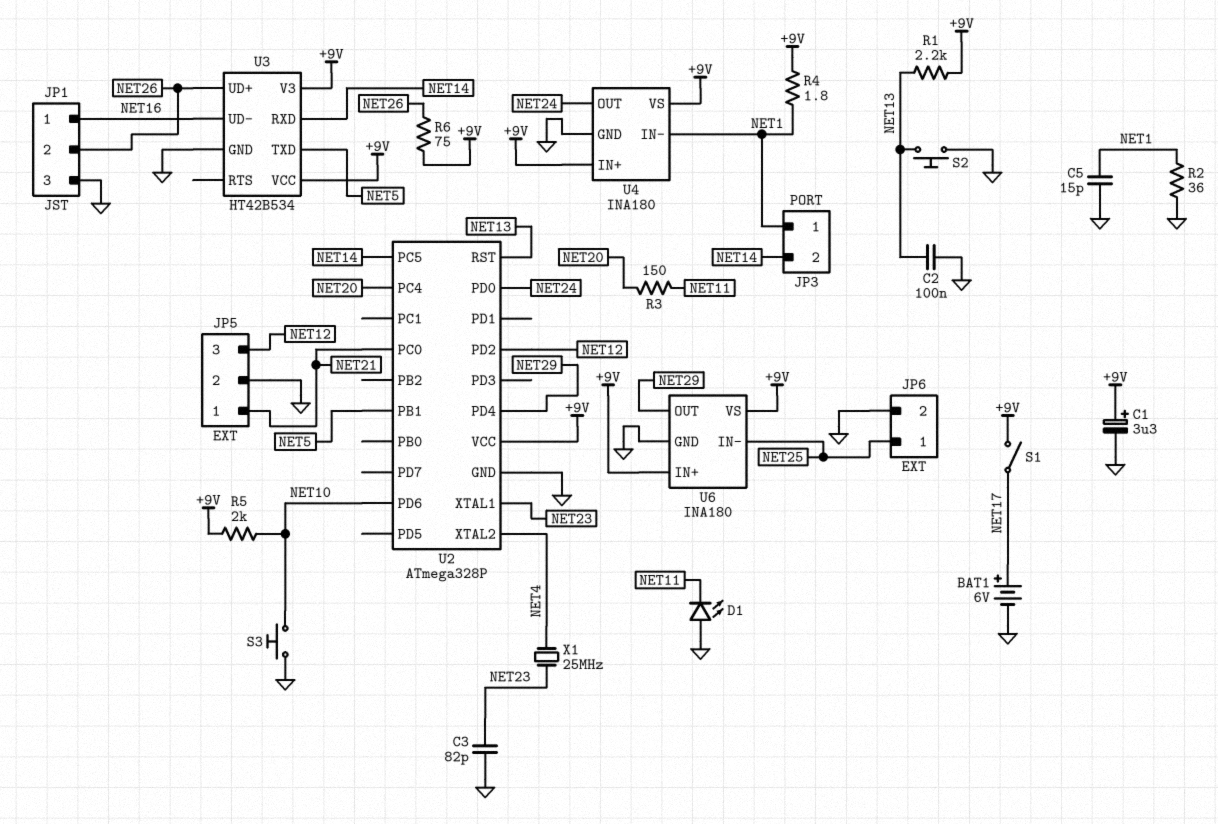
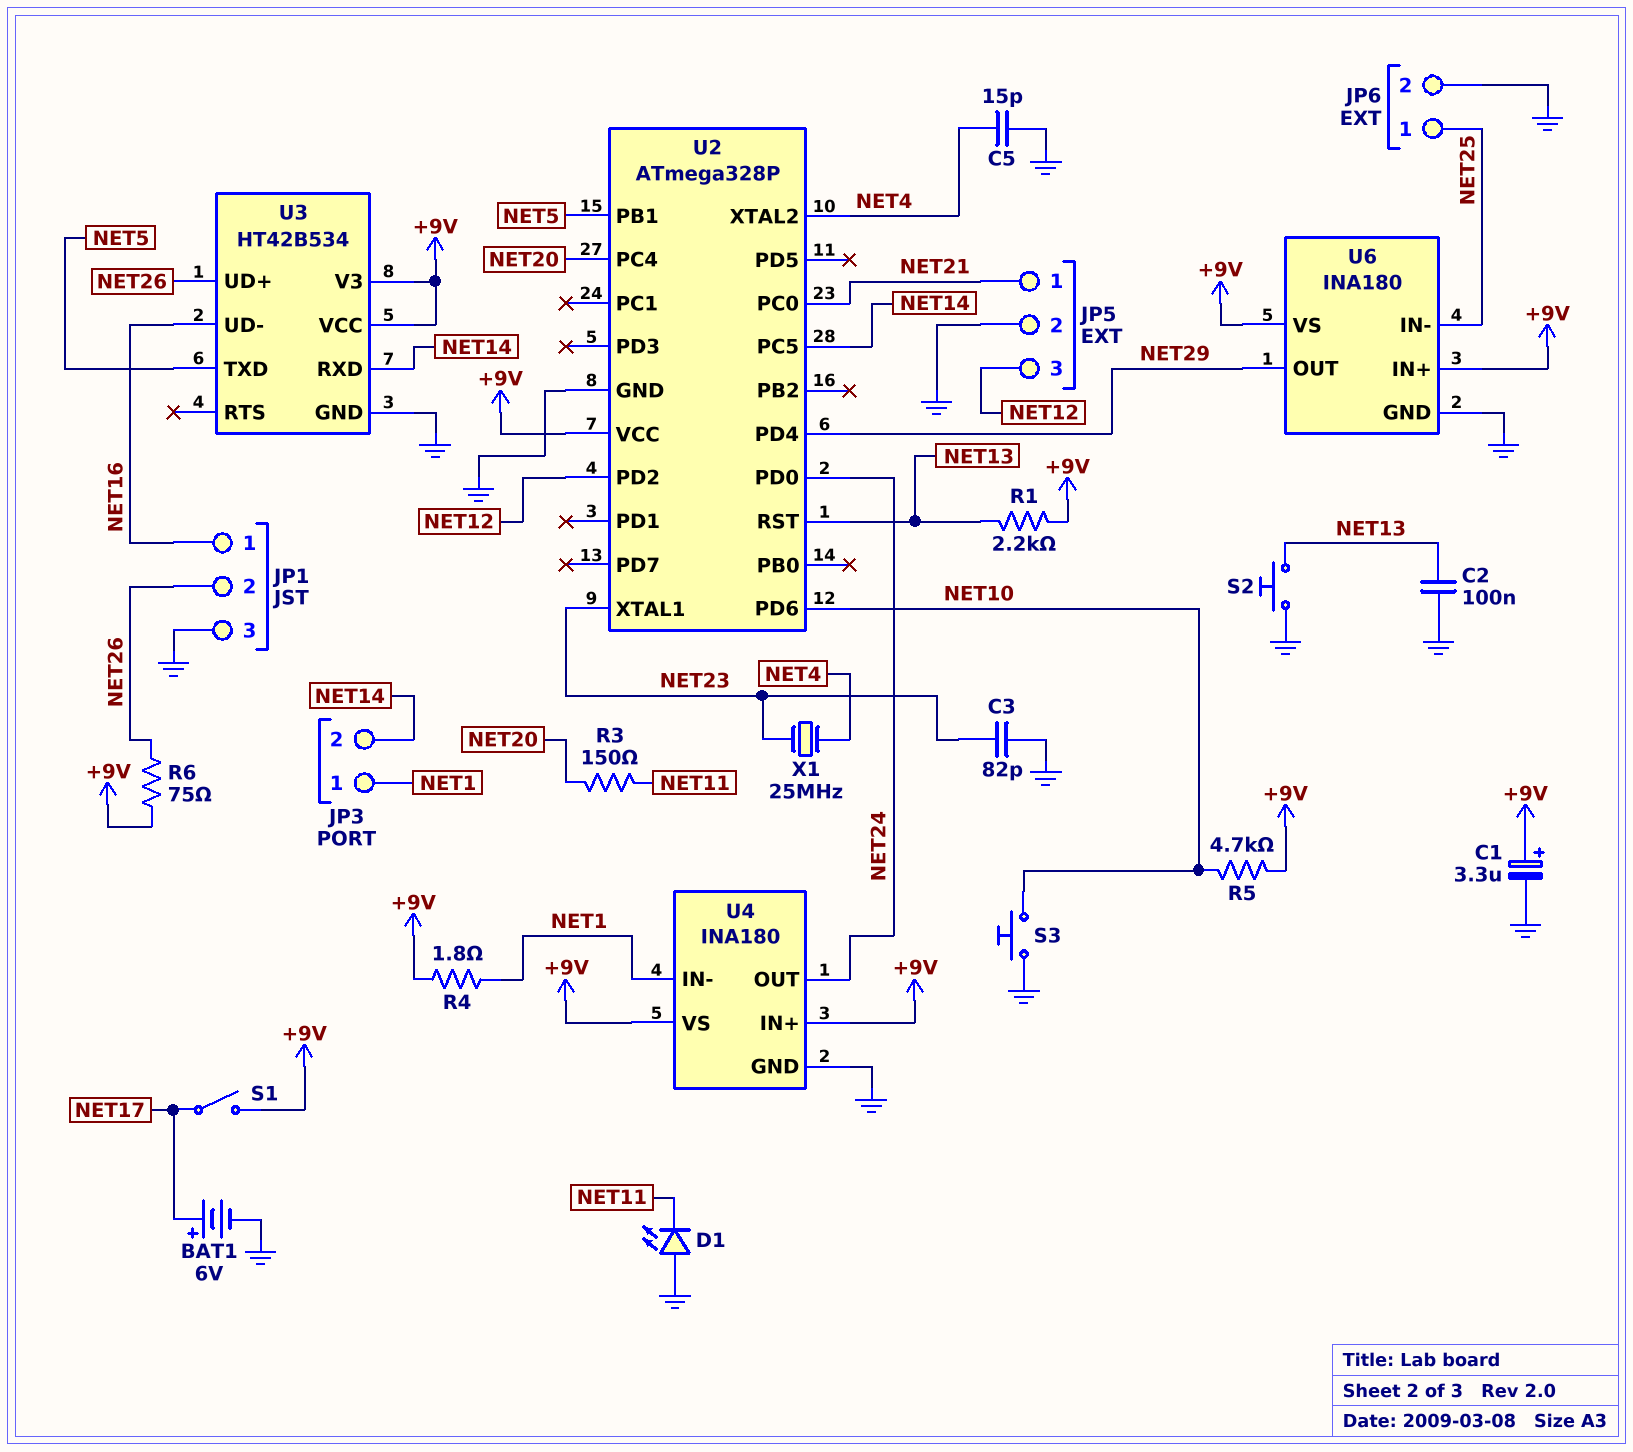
C5: 15pF (GND, NET1) -> 15pF (GND, NET4)
R2: 36 (GND, NET1) -> none
R5: 2k (+9V, NET10) -> 4.7k (+9V, NET10)

